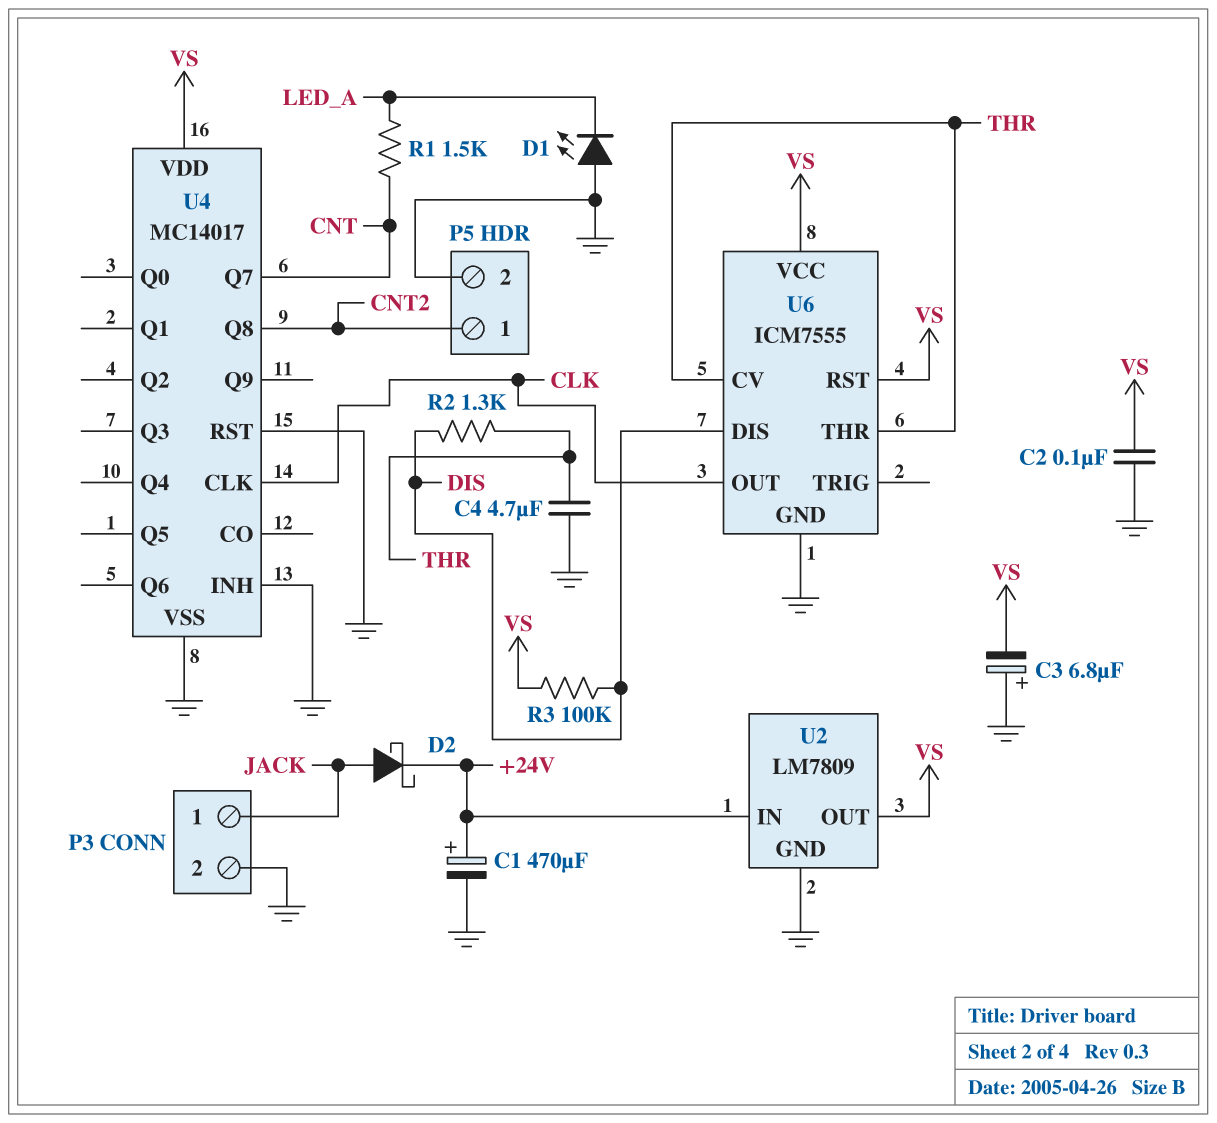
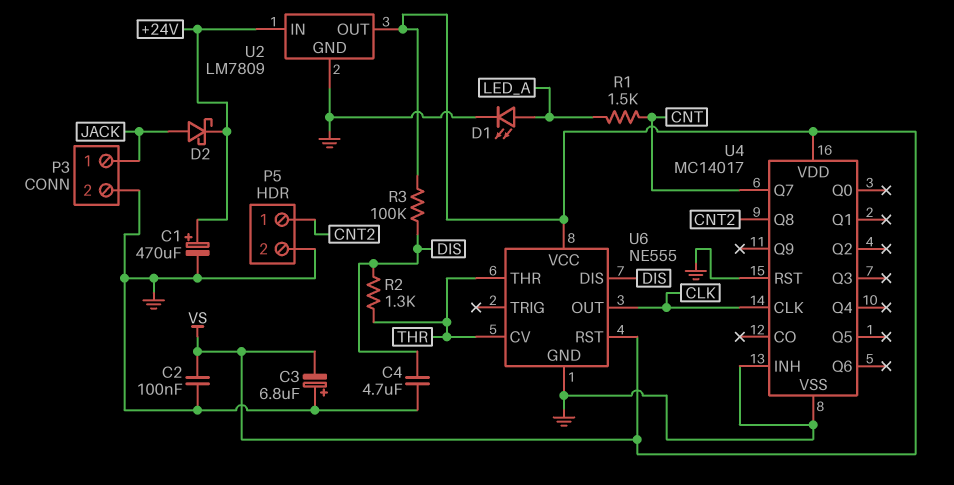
C4: 4.7uF (GND, THR) -> 4.7uF (DIS, GND)
D1: LED (A GND, K LED_A) -> LED (A LED_A, K GND)
U6: ICM7555 -> NE555

